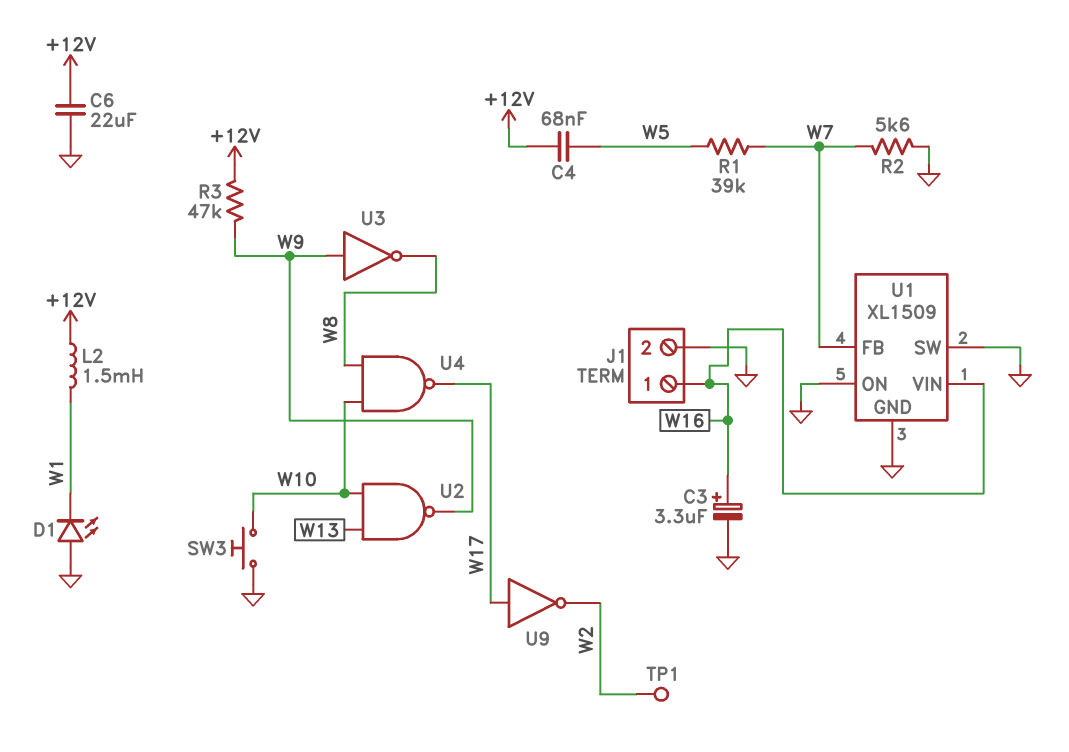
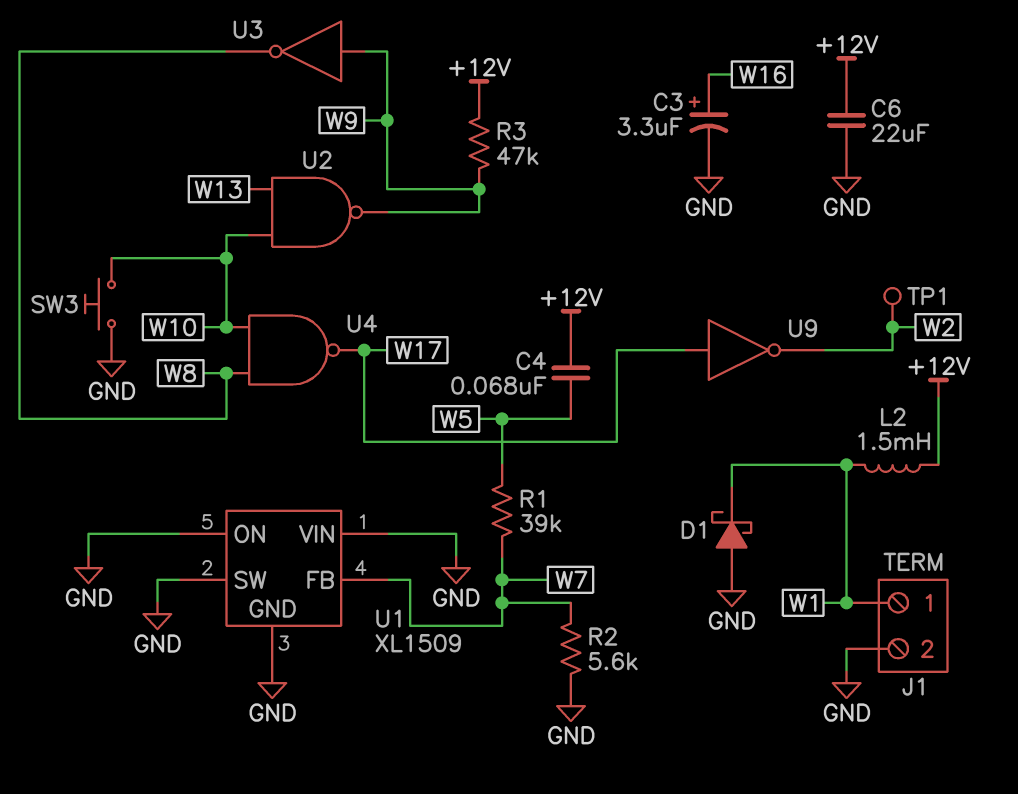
D1: LED (A GND, K W1) -> schottky (A GND, K W1)
J1 pin 1: W16 -> W1
U1 pin VIN: W16 -> GND

